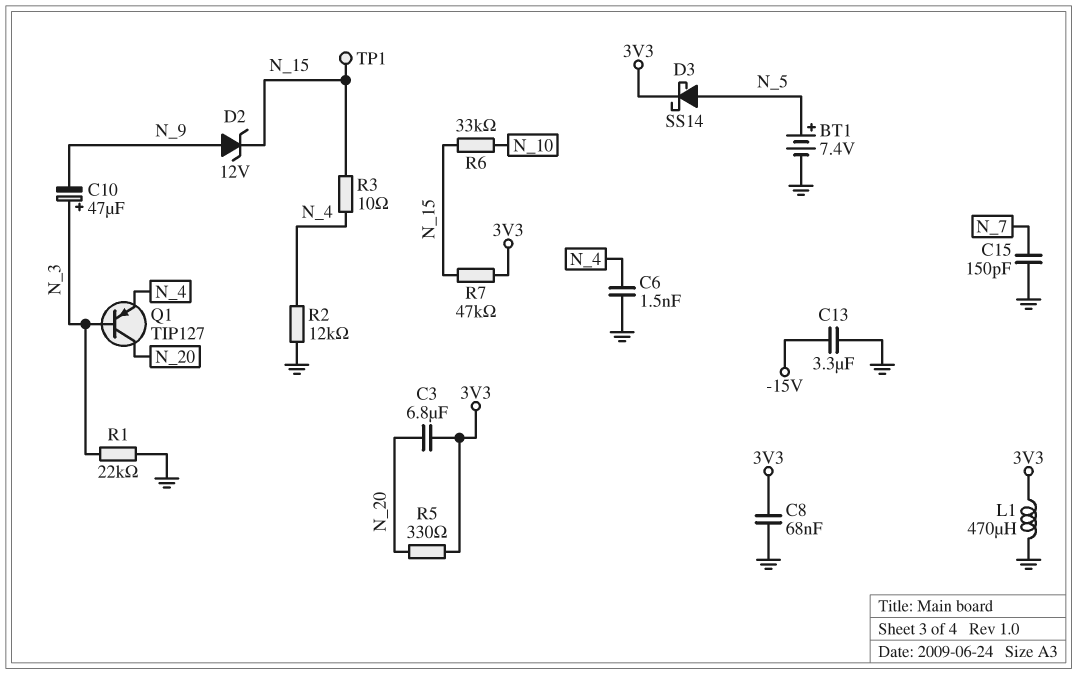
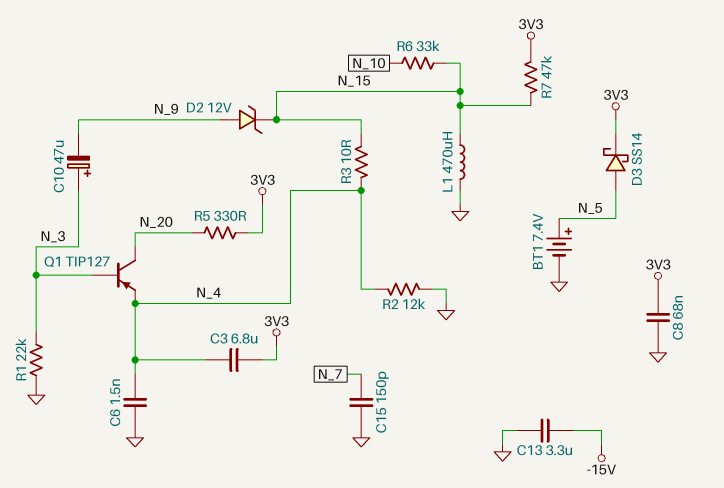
C3: 6.8uF (3V3, N_20) -> 6.8uF (3V3, N_4)
L1: 470uH (3V3, GND) -> 470uH (GND, N_15)
TP1: test point (N_15) -> none

